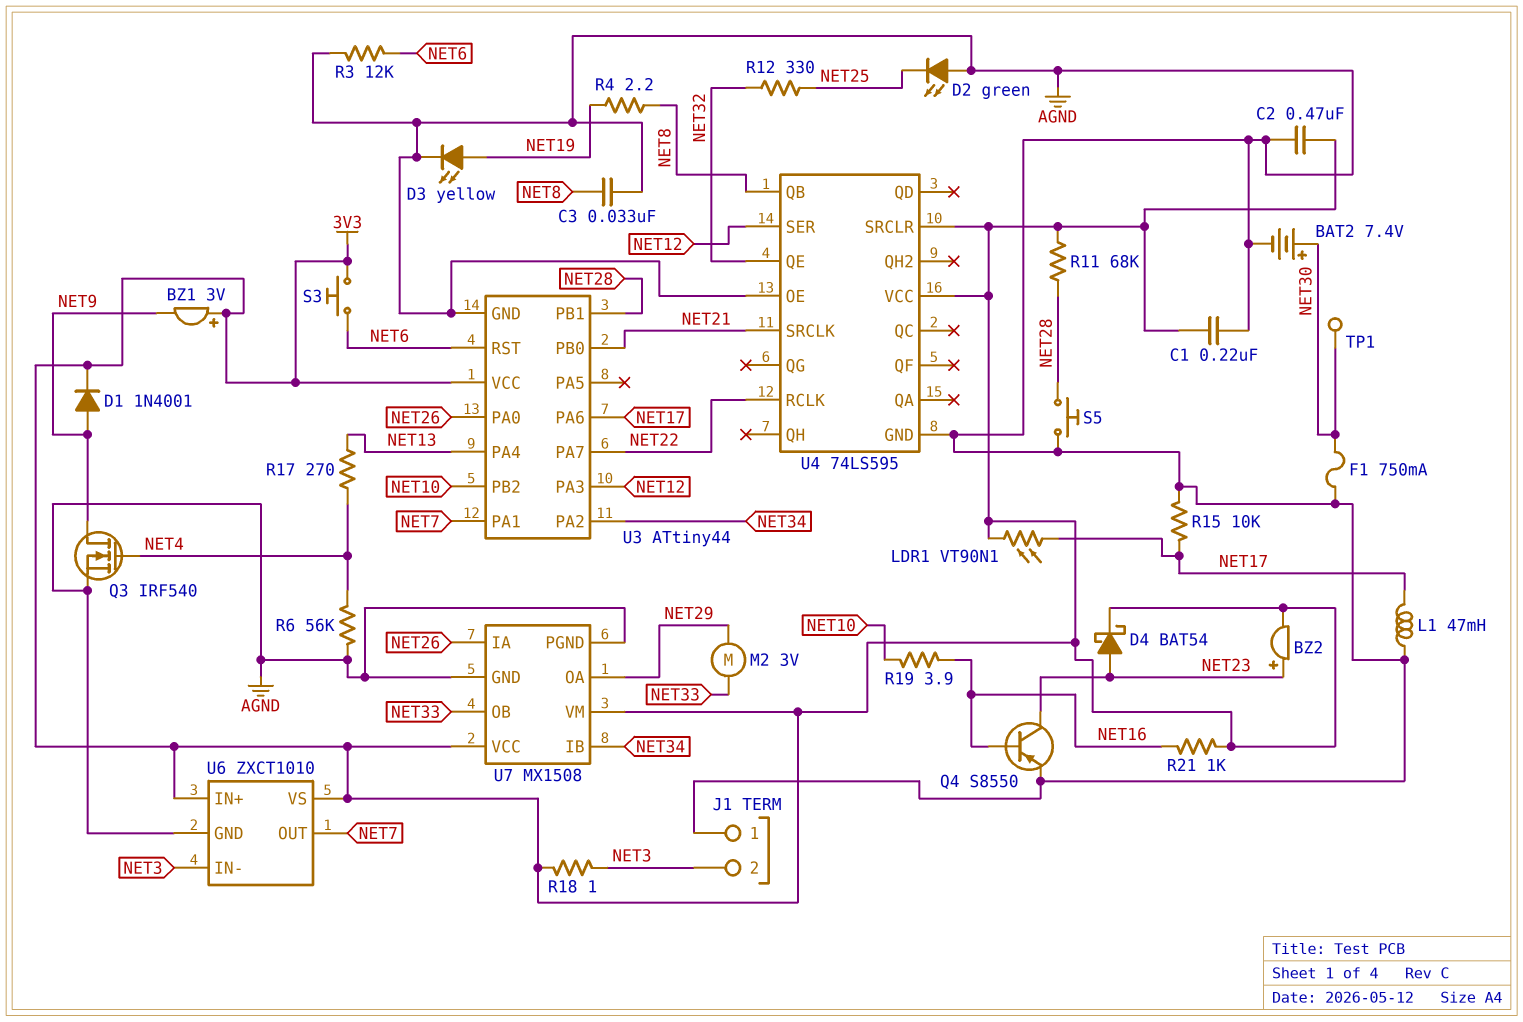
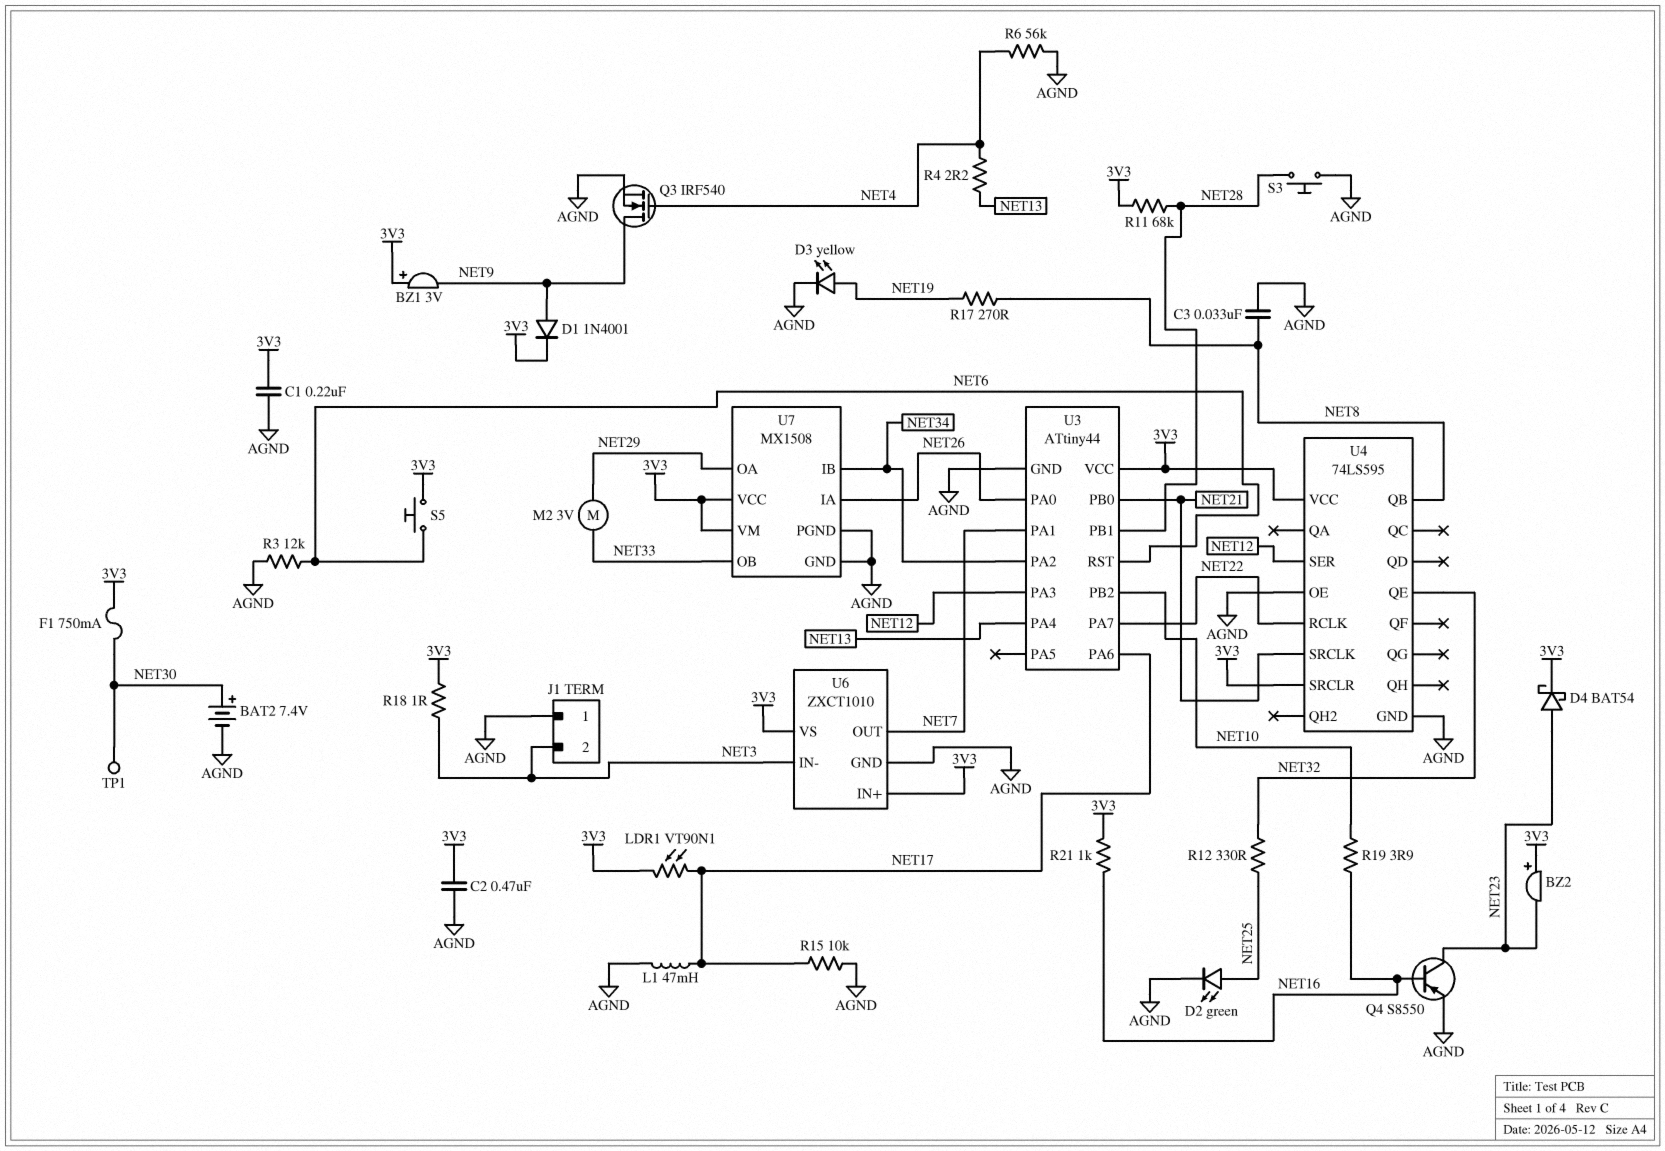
BZ2: buzzer (plus NET23, minus 3V3) -> buzzer (plus 3V3, minus NET23)
D2: LED green (A AGND, K NET25) -> LED green (A NET25, K AGND)
F1: 750mA (AGND, NET30) -> 750mA (3V3, NET30)
R4: 2.2 (NET8, NET19) -> 2.2 (NET4, NET13)
R17: 270 (NET4, NET13) -> 270 (NET8, NET19)
S3: button (3V3, NET6) -> button (AGND, NET28)
S5: button (AGND, NET28) -> button (3V3, NET6)

